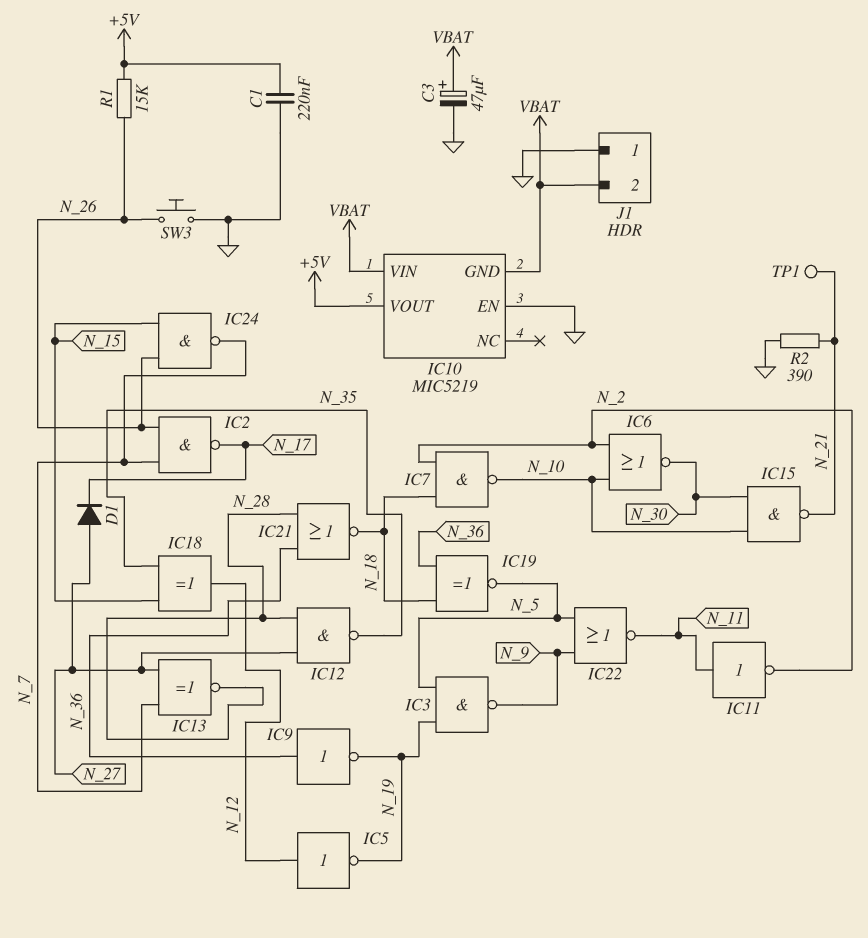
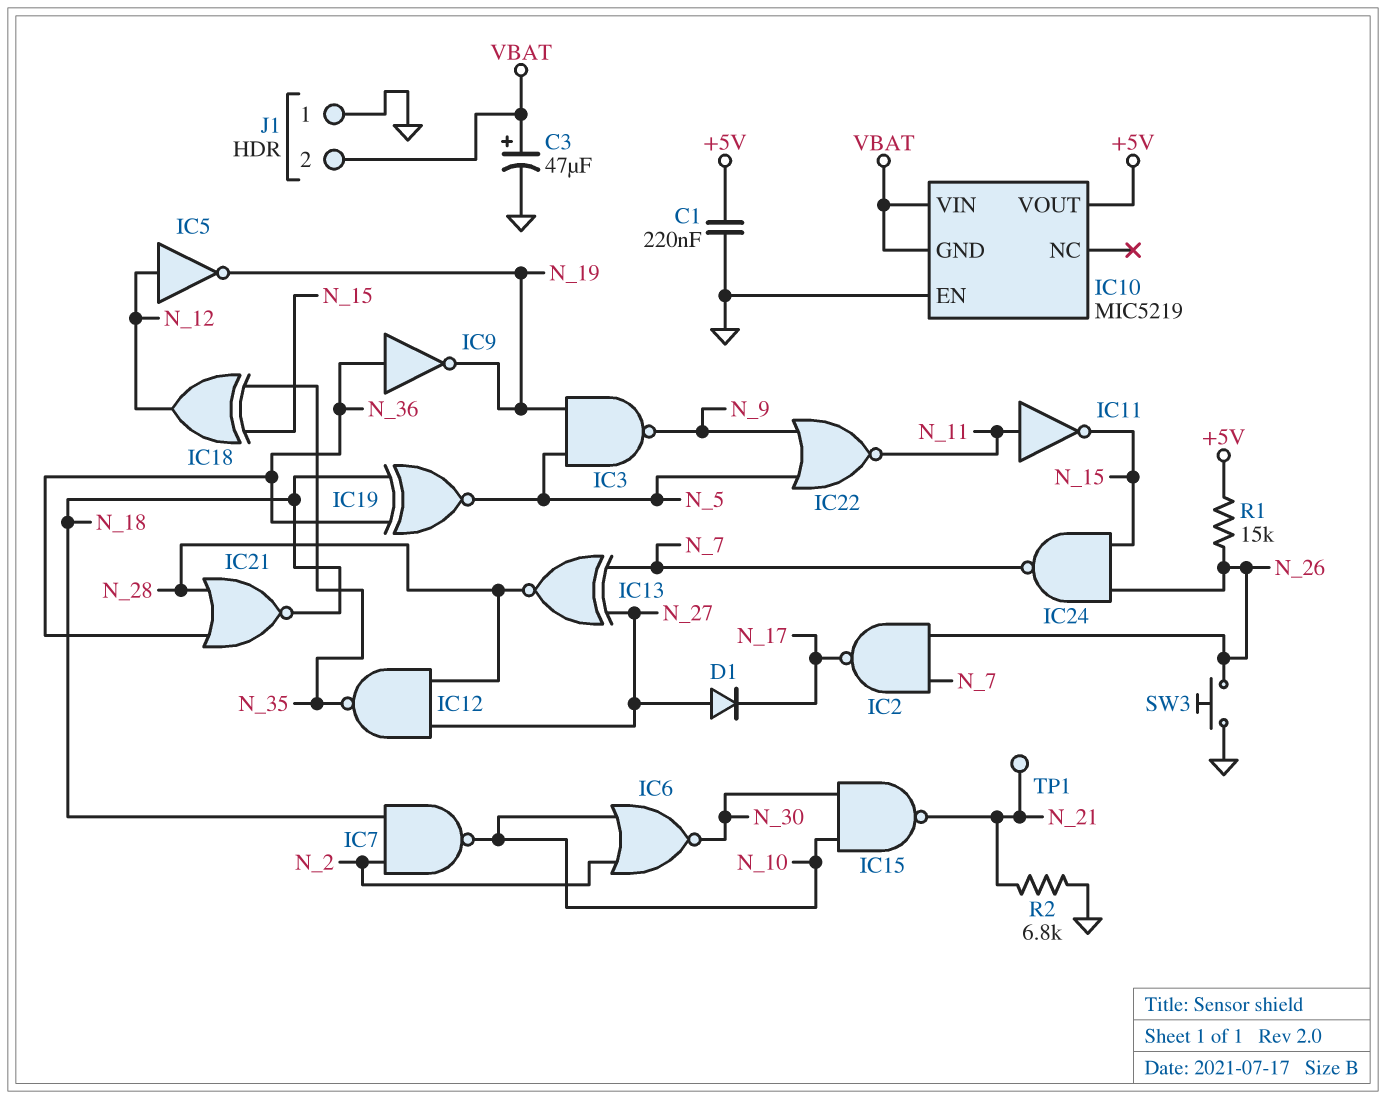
IC11: NOT (in N_11, out N_2) -> NOT (in N_11, out N_15)
R2: 390 (GND, N_21) -> 6.8k (GND, N_21)

